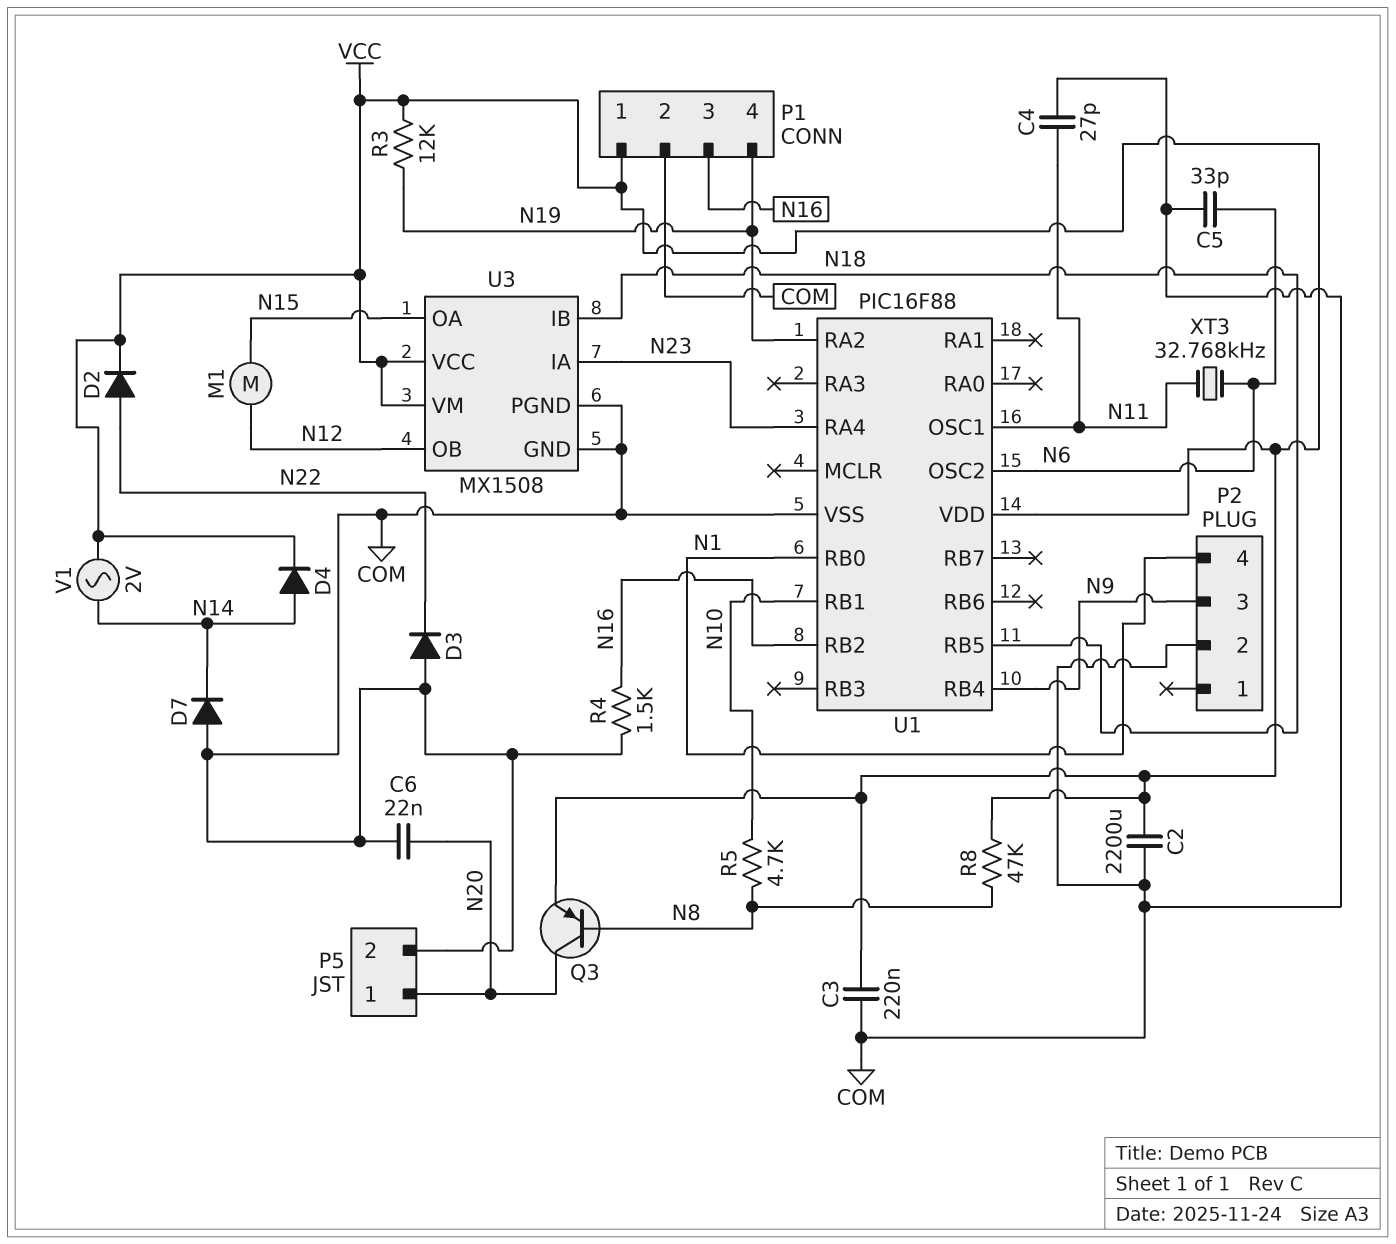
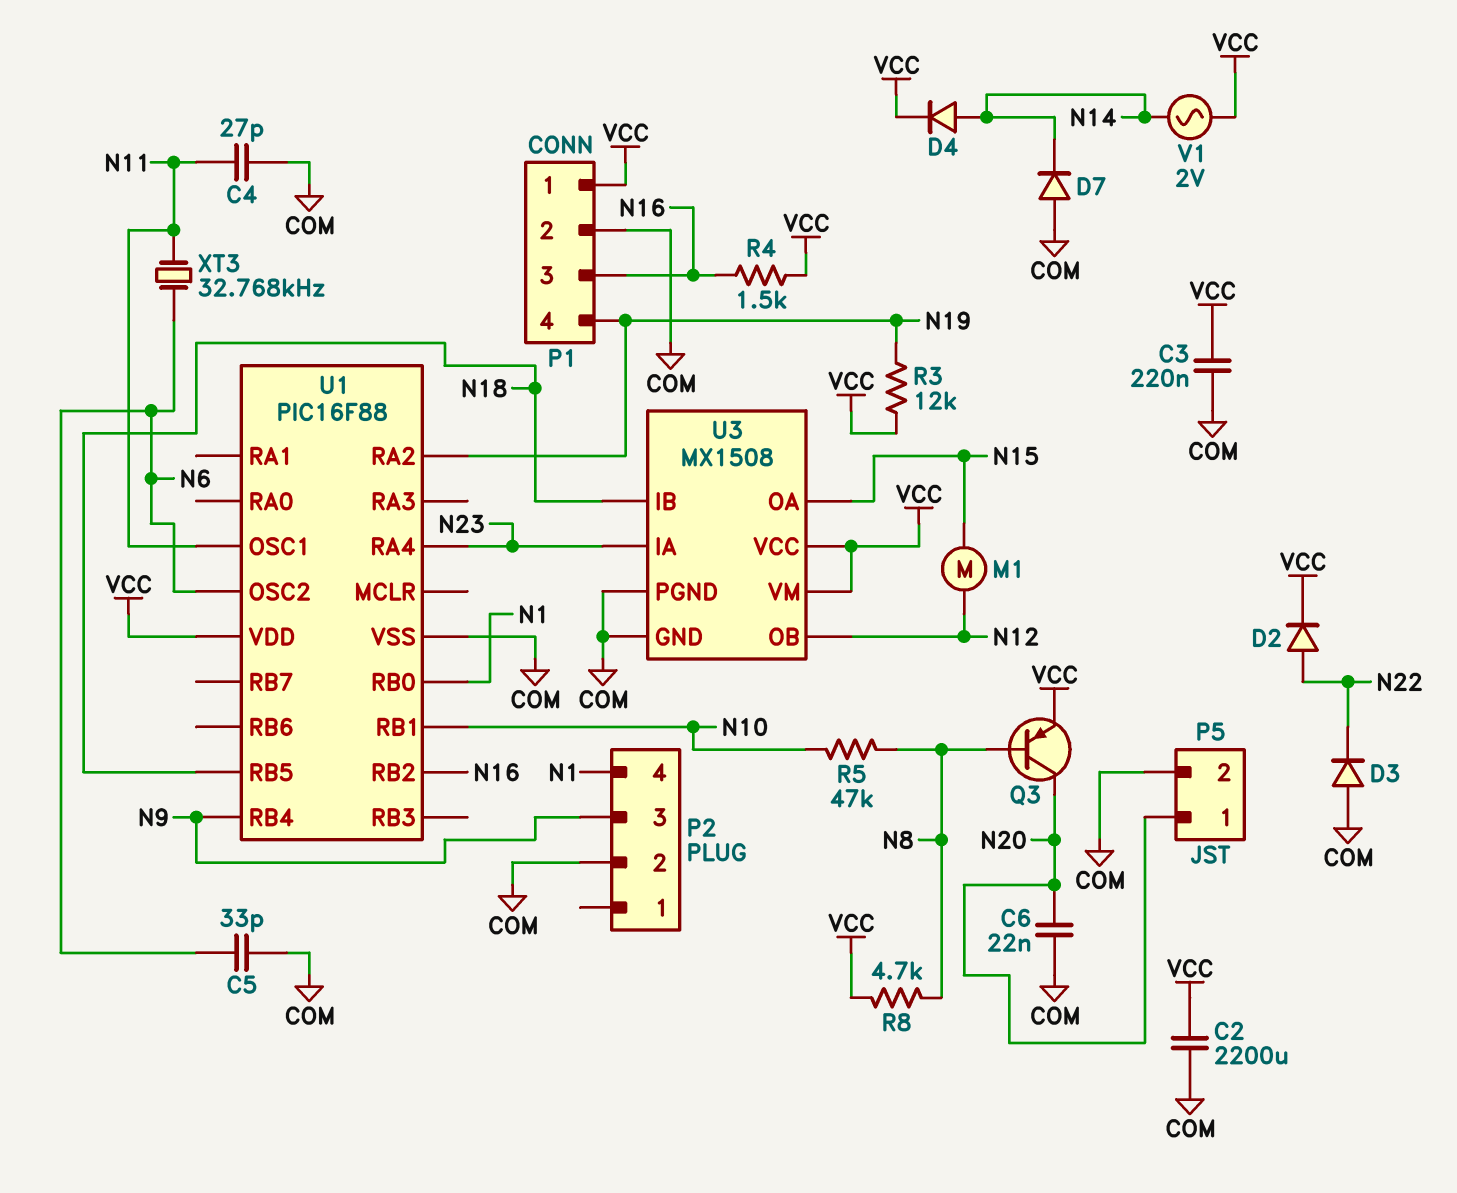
R4: 1.5k (COM, N16) -> 1.5k (N16, VCC)
R5: 4.7k (N8, N10) -> 47k (N8, N10)
R8: 47k (N8, VCC) -> 4.7k (N8, VCC)

